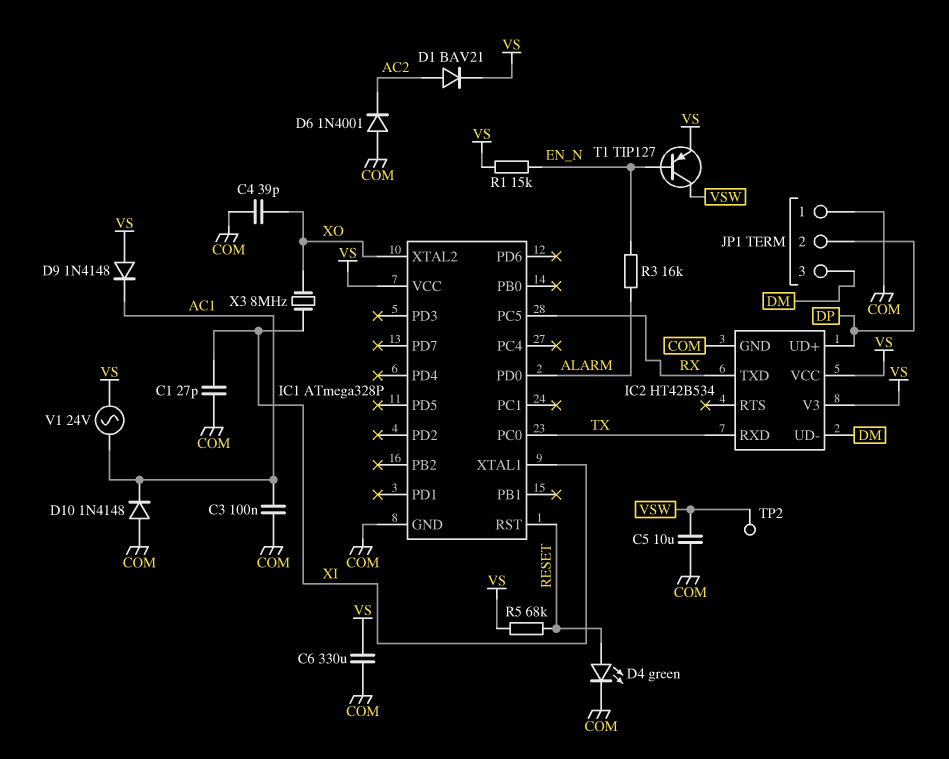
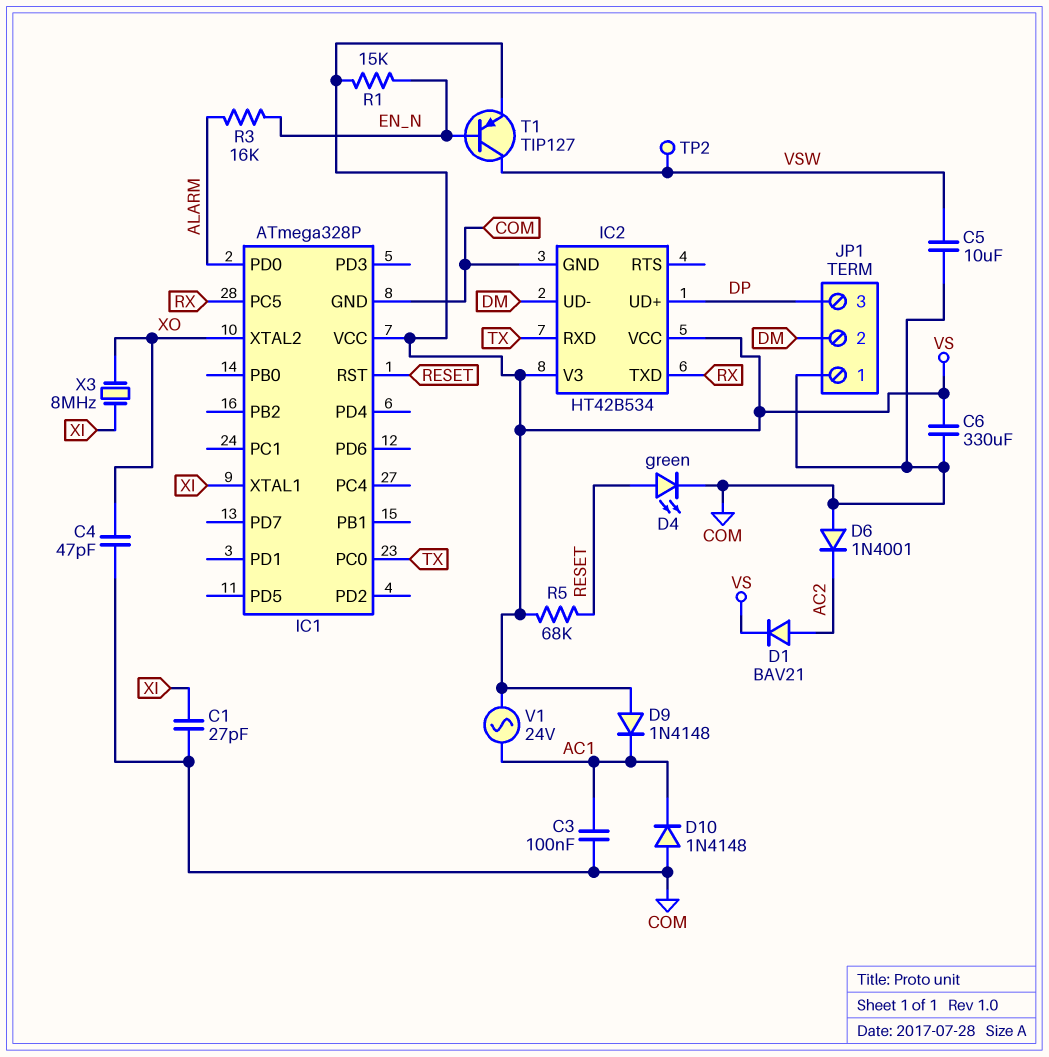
C4: 39pF (COM, XO) -> 47pF (COM, XO)
JP1 pin 2: DP -> DM
JP1 pin 3: DM -> DP

